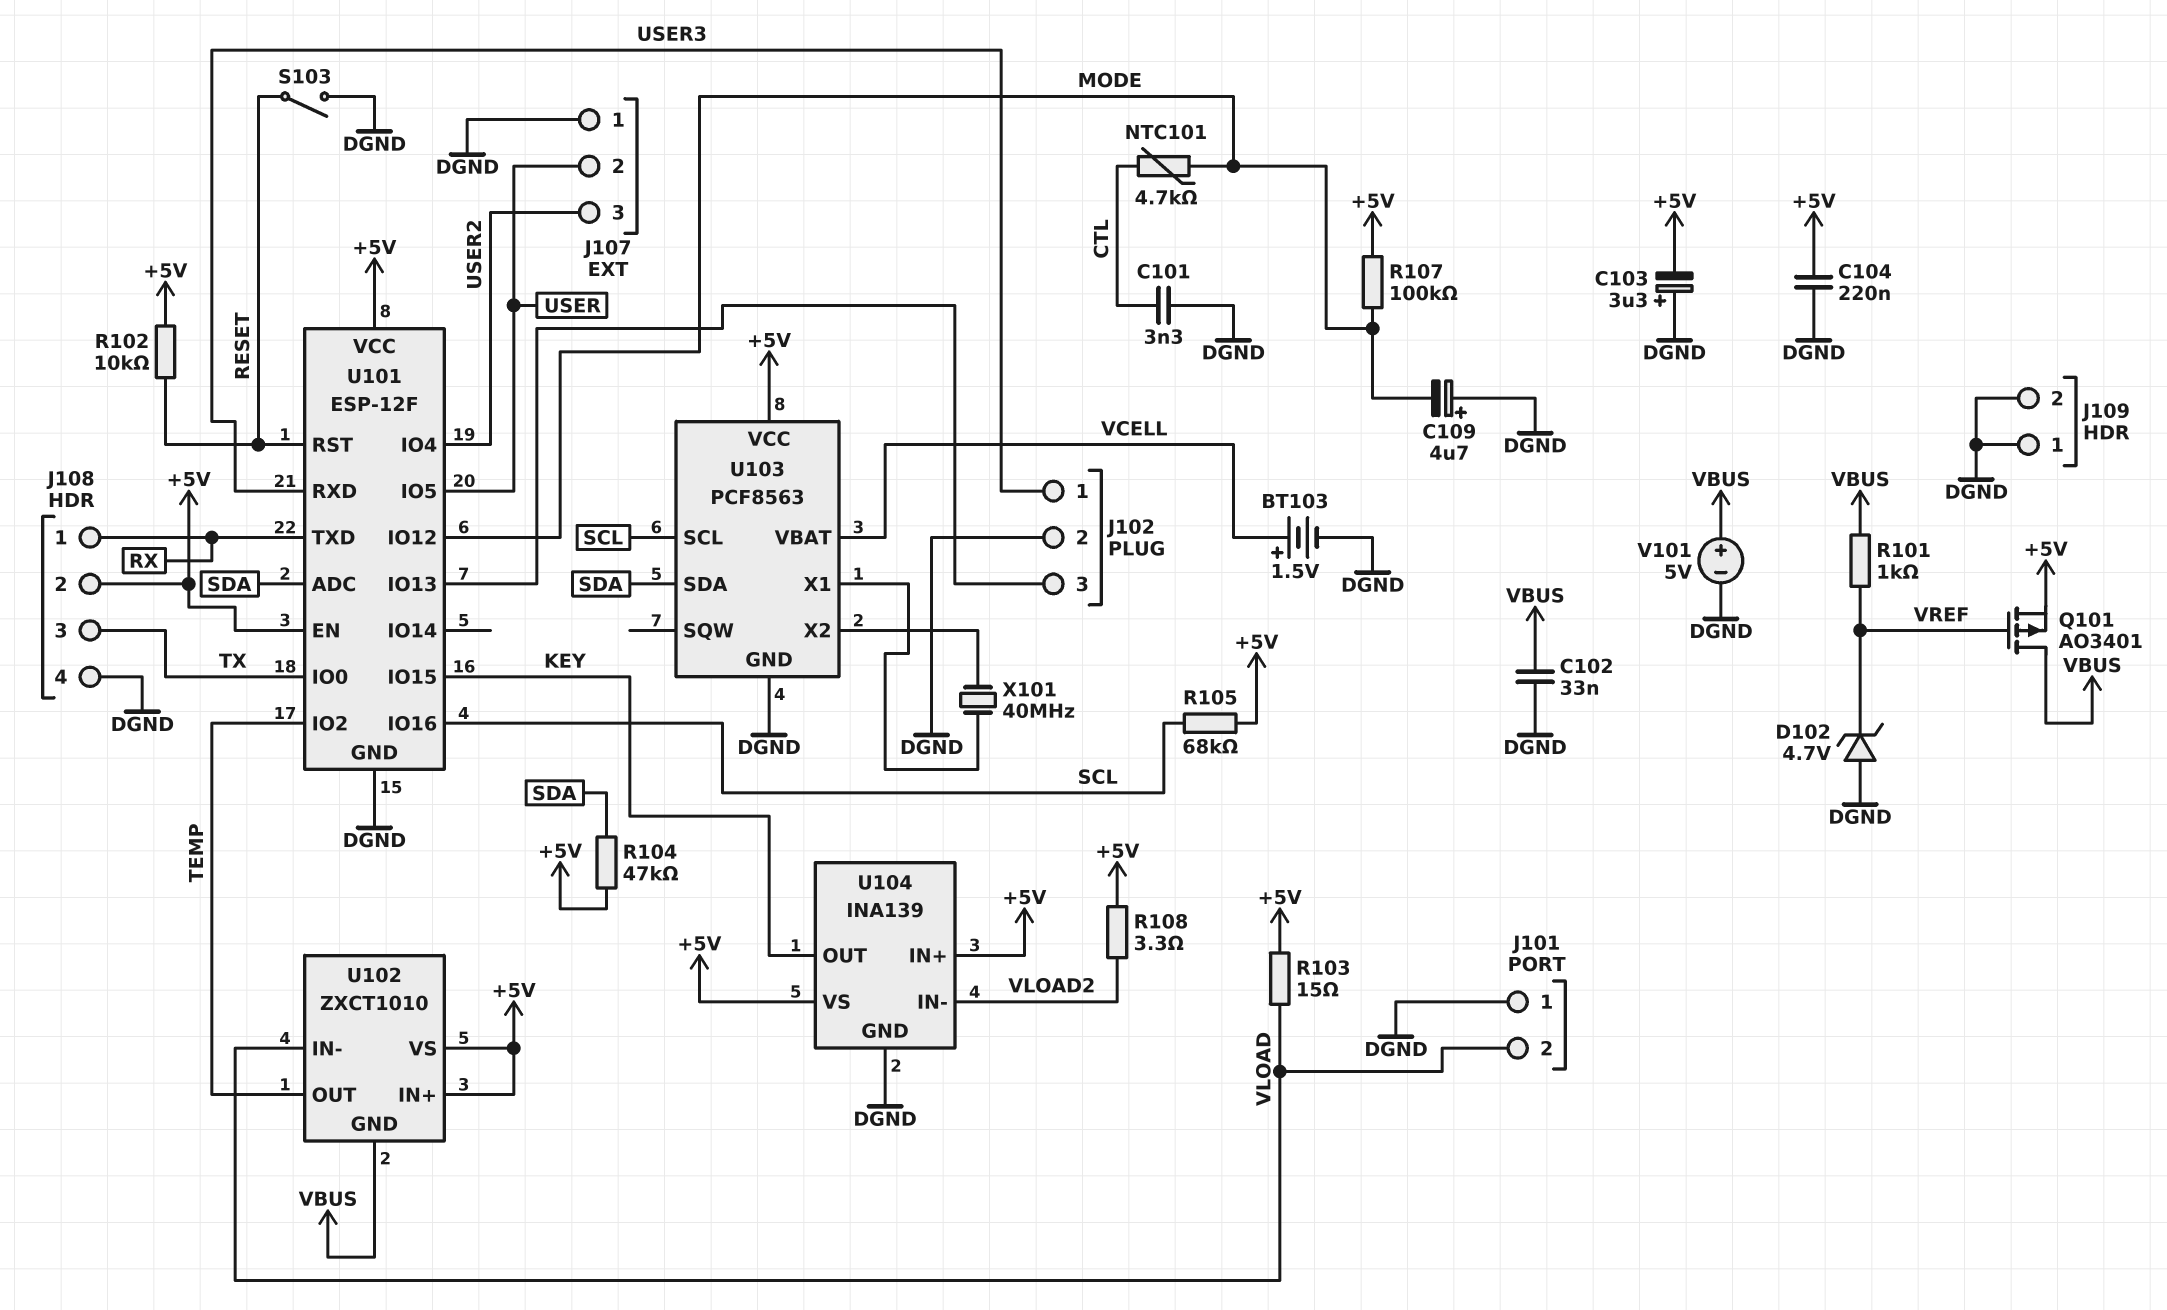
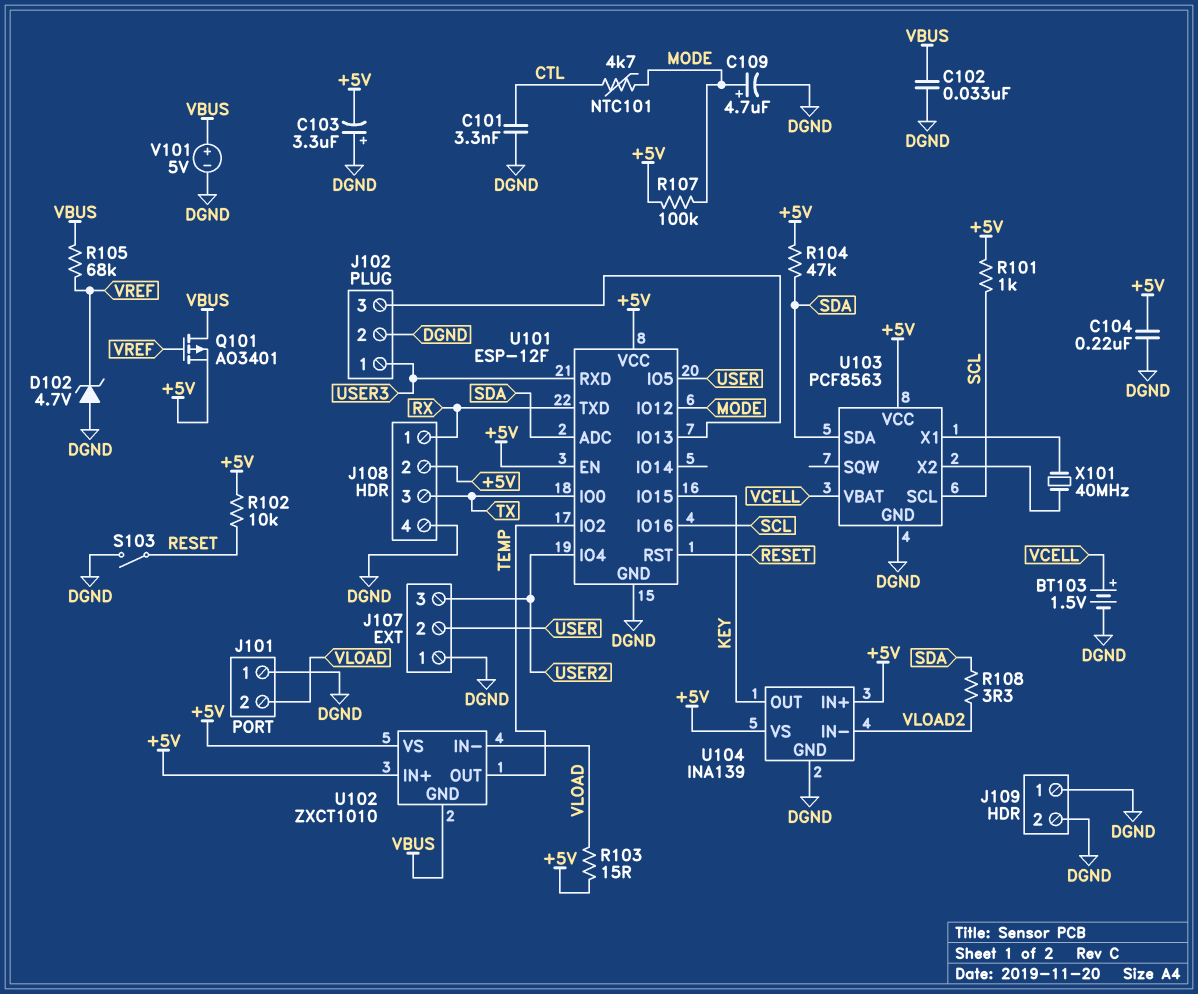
C109: 4.7uF (plus DGND, minus MODE) -> 4.7uF (plus MODE, minus DGND)
R101: 1k (VBUS, VREF) -> 1k (+5V, SCL)
R105: 68k (+5V, SCL) -> 68k (VBUS, VREF)
R108: 3.3 (+5V, VLOAD2) -> 3.3 (SDA, VLOAD2)

